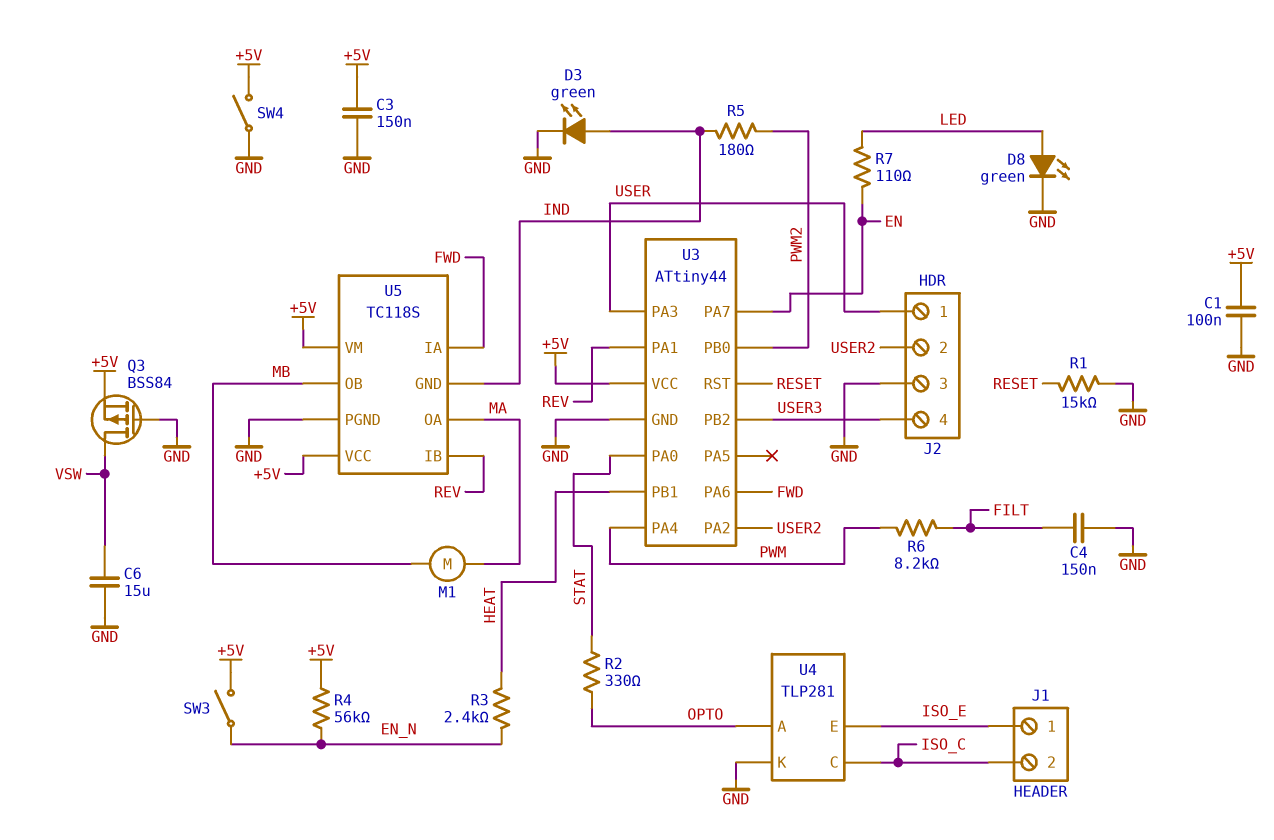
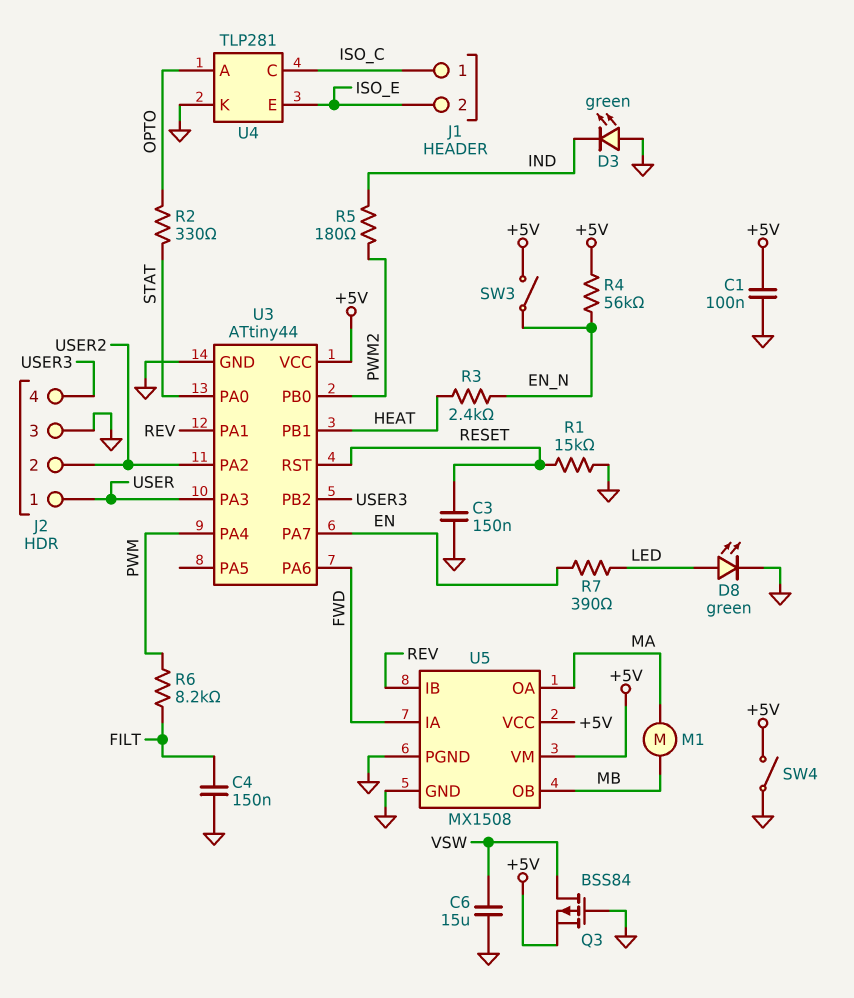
C3: 150nF (+5V, GND) -> 150nF (GND, RESET)
D3: LED green (A IND, K GND) -> LED green (A GND, K IND)
J1 pin 1: ISO_E -> ISO_C
J1 pin 2: ISO_C -> ISO_E
R7: 110 (EN, LED) -> 390 (EN, LED)
U5: TC118S -> MX1508
U5 pin GND: IND -> GND

